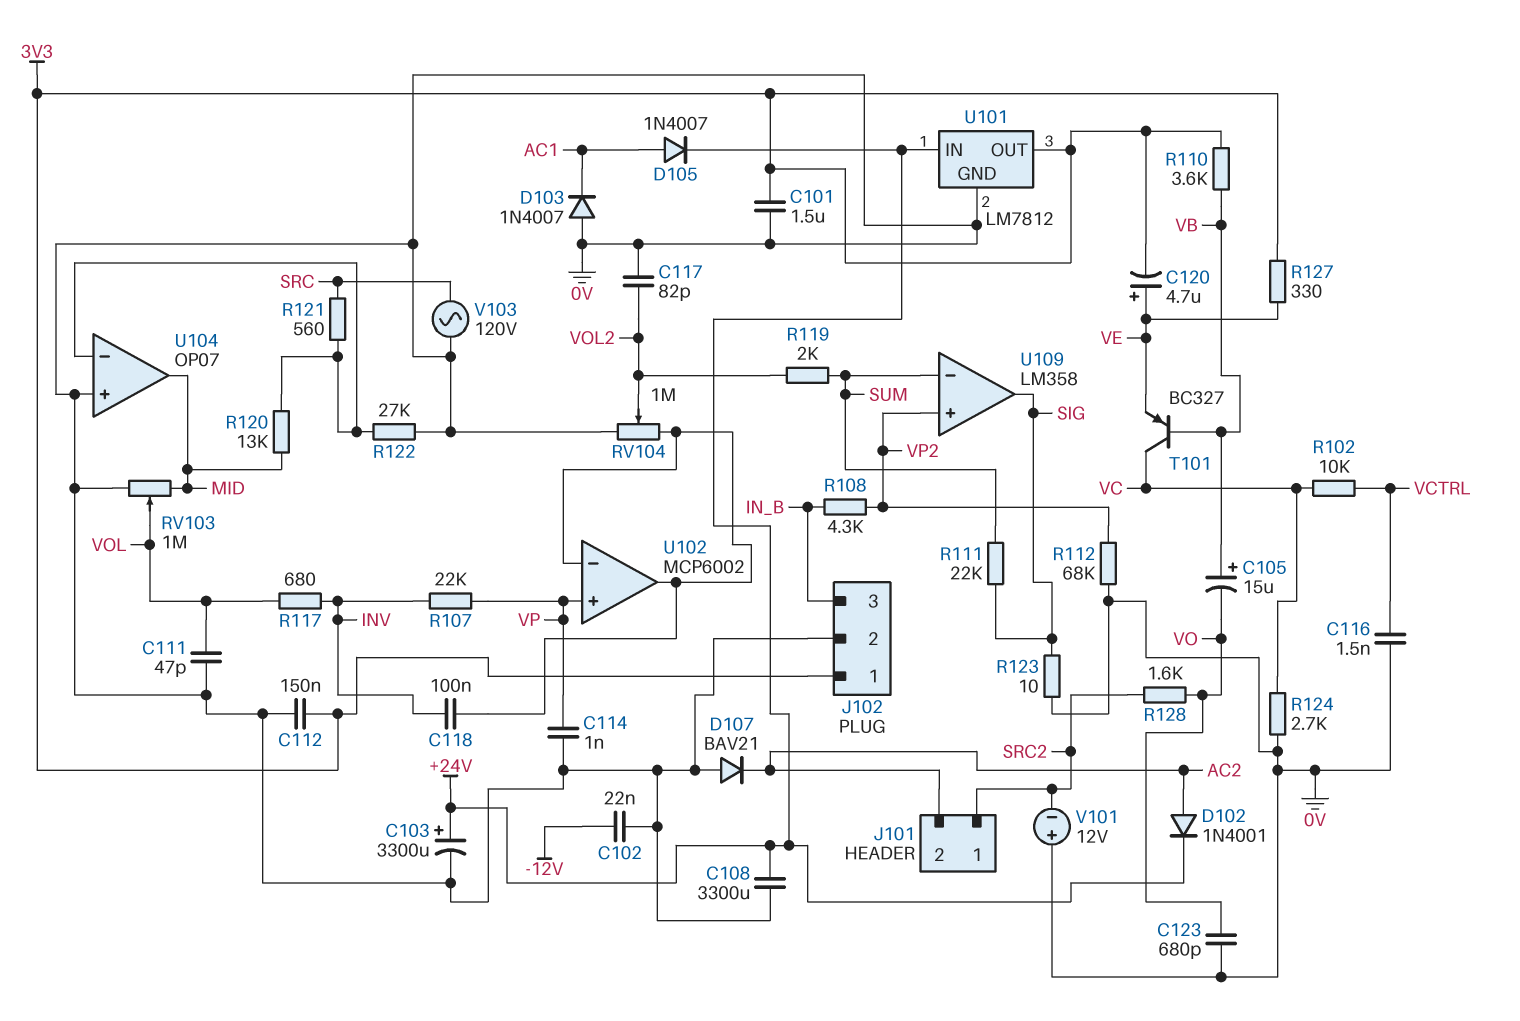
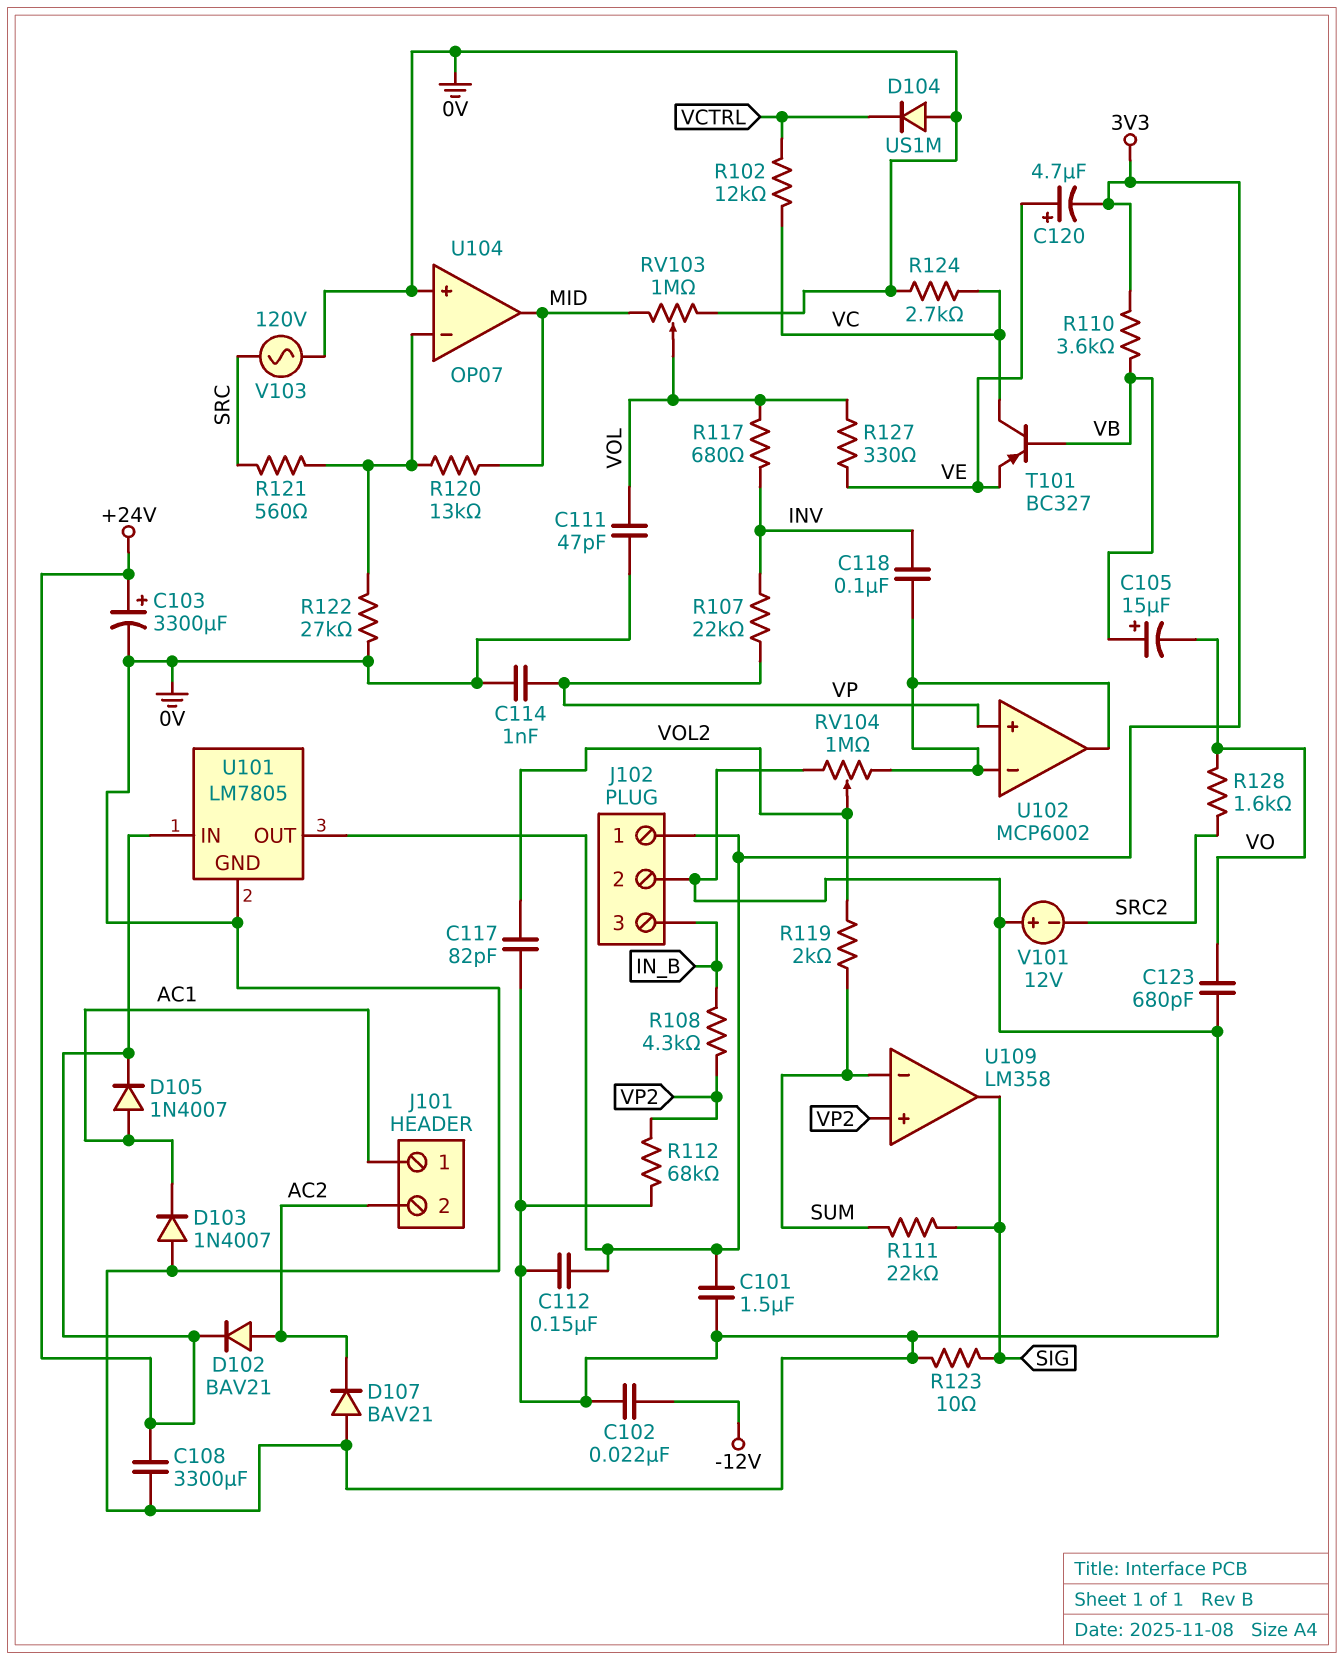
C116: 1.5nF (0V, VCTRL) -> none
D102: diode 1N4001 (A AC2, K +24V) -> diode BAV21 (A AC2, K +24V)
D104: none -> diode US1M (A 0V, K VCTRL)
J101 pin 1: SRC2 -> AC1
R102: 10k (VC, VCTRL) -> 12k (VC, VCTRL)
R127: 330 (3V3, VE) -> 330 (VE, VOL)
U101: LM7812 -> LM7805

